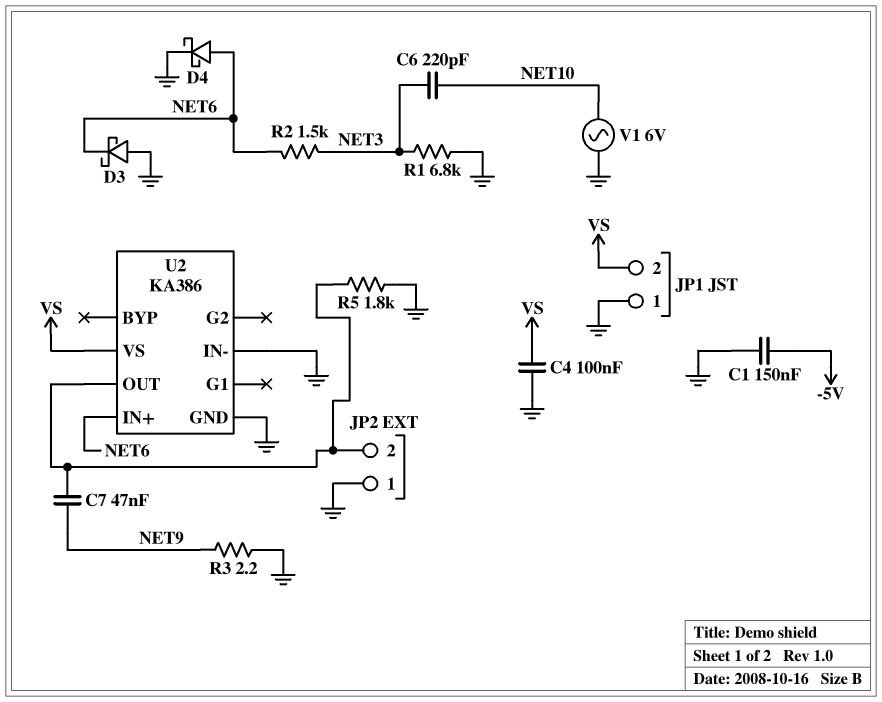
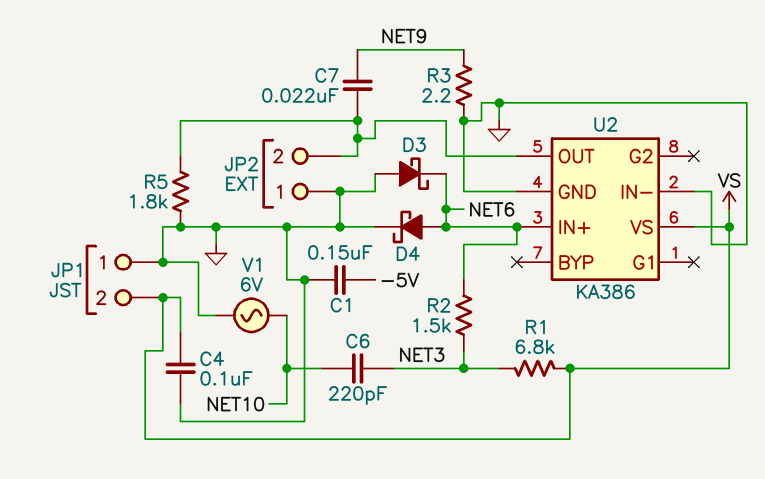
C7: 47nF (JP2/2, NET9) -> 22nF (JP2/2, NET9)
R1: 6.8k (GND, NET3) -> 6.8k (NET3, VS)

